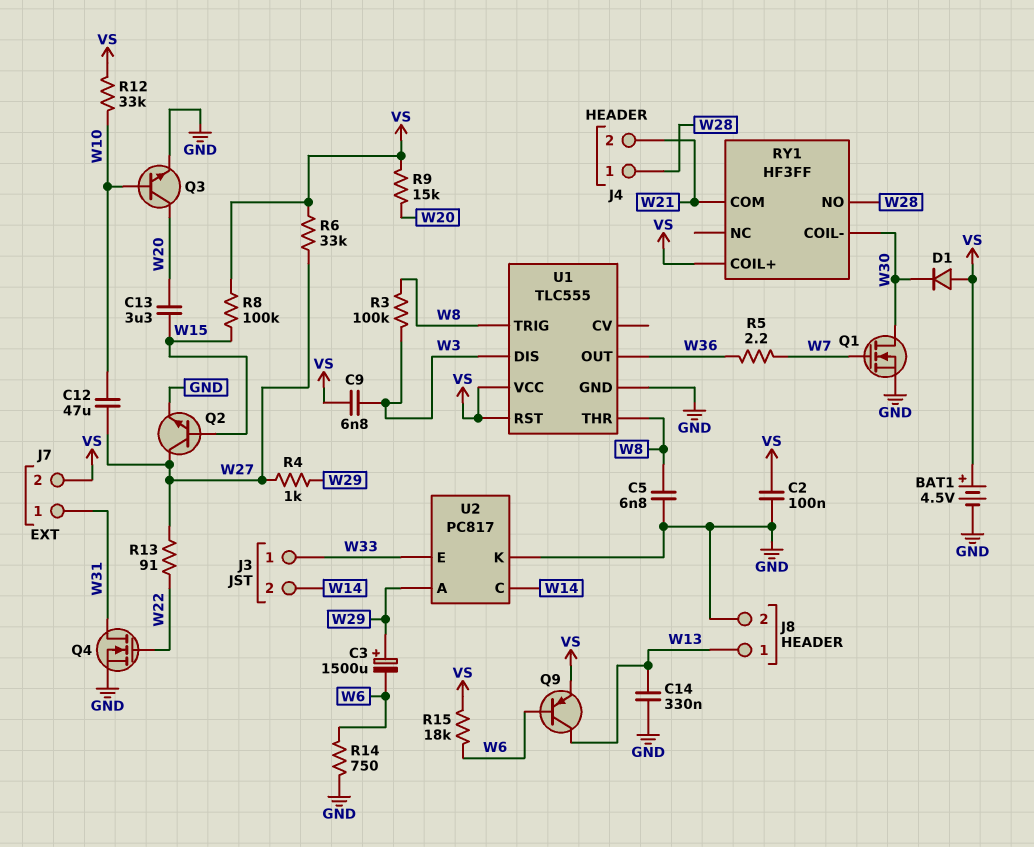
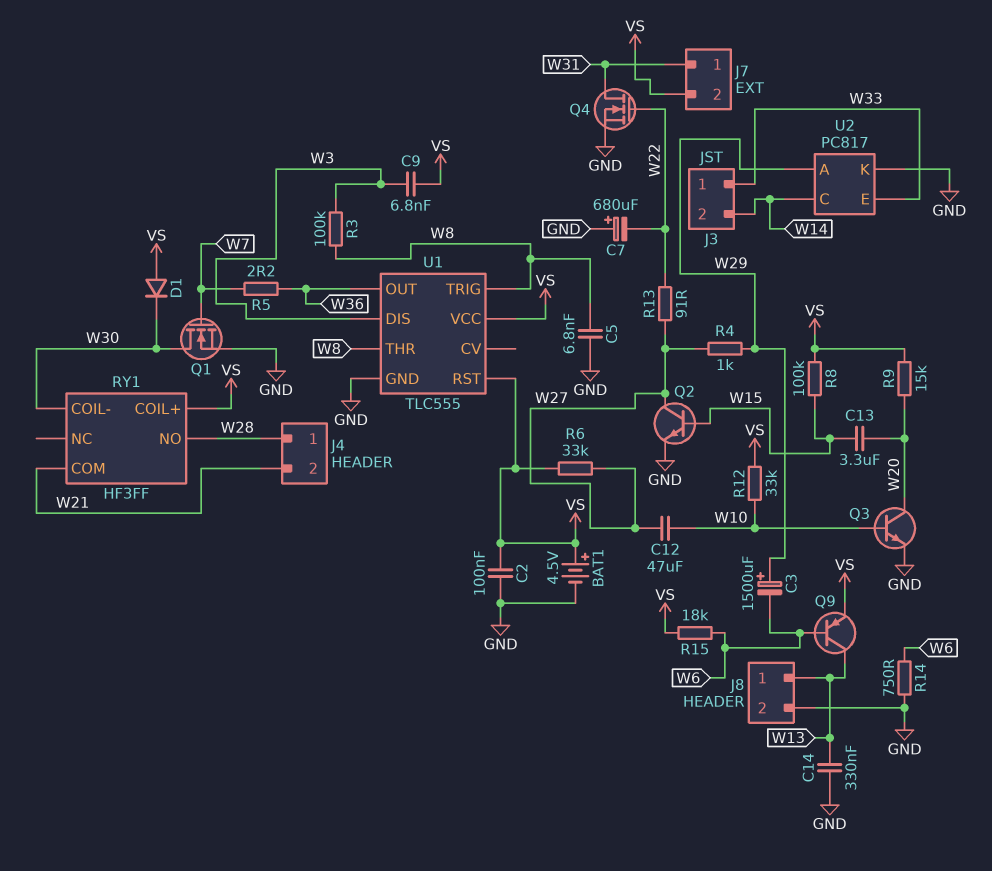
C7: none -> 680uF (plus GND, minus W22)

